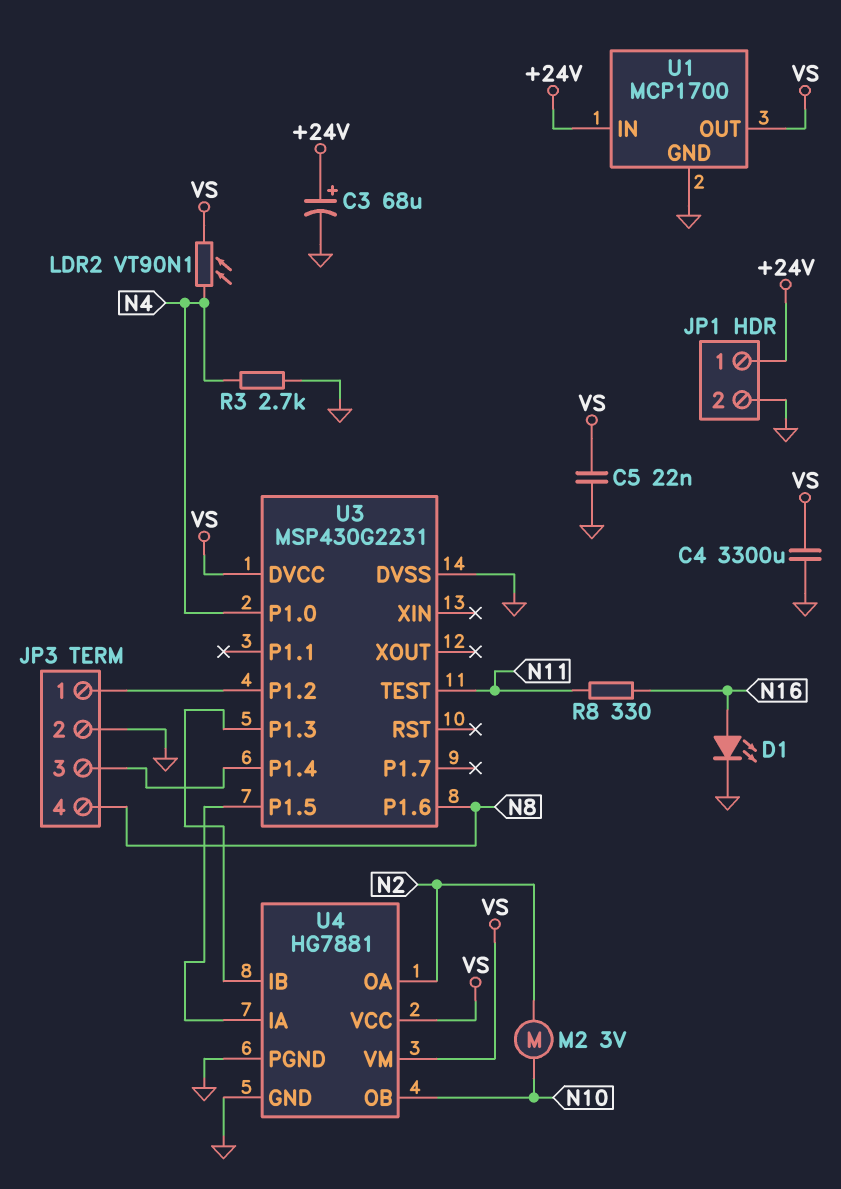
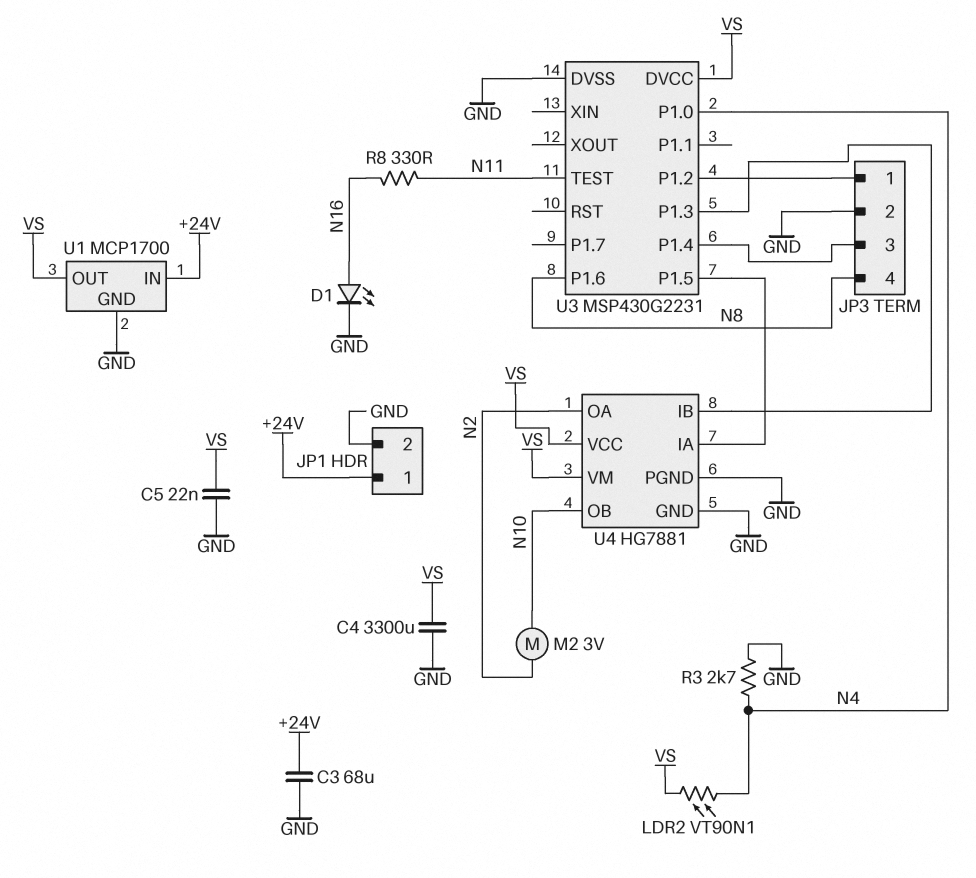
C3: 68uF (plus +24V, minus GND) -> 68uF (+24V, GND)

